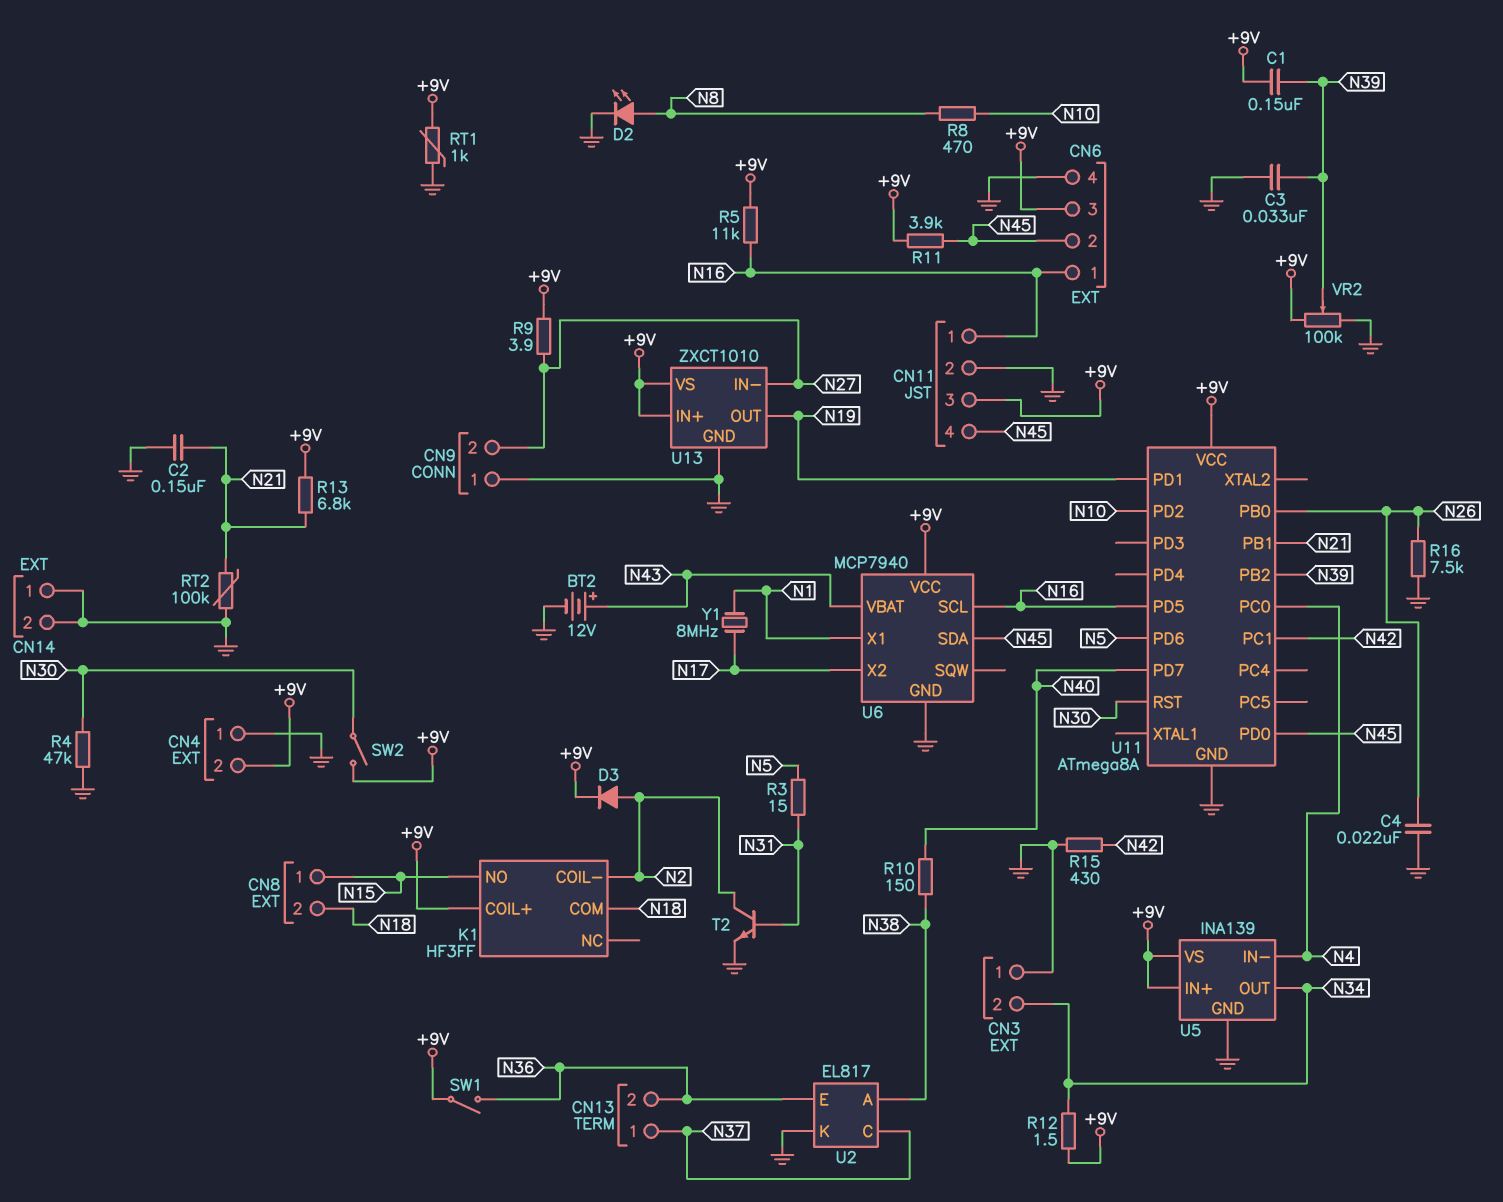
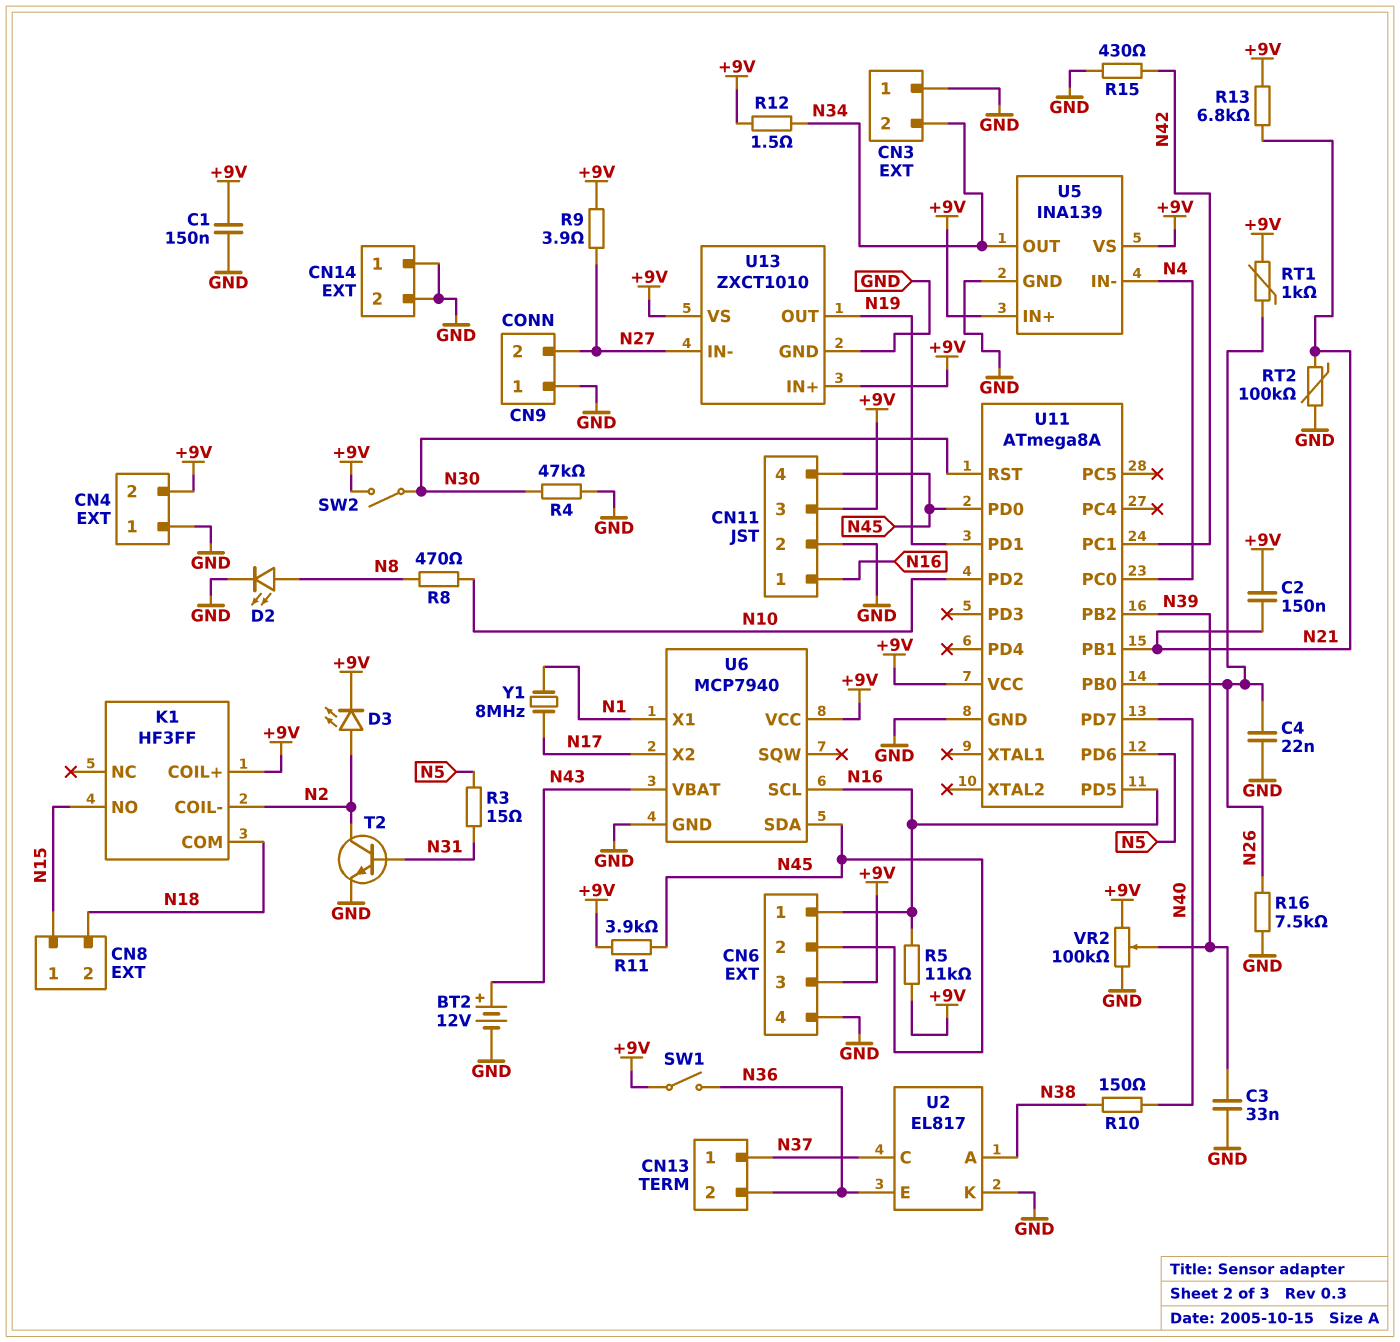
C1: 150nF (+9V, N39) -> 150nF (+9V, GND)
C2: 150nF (GND, N21) -> 150nF (+9V, N21)
D3: diode (A N2, K +9V) -> LED (A N2, K +9V)
RT1: 1k (+9V, GND) -> 1k (+9V, N26)

